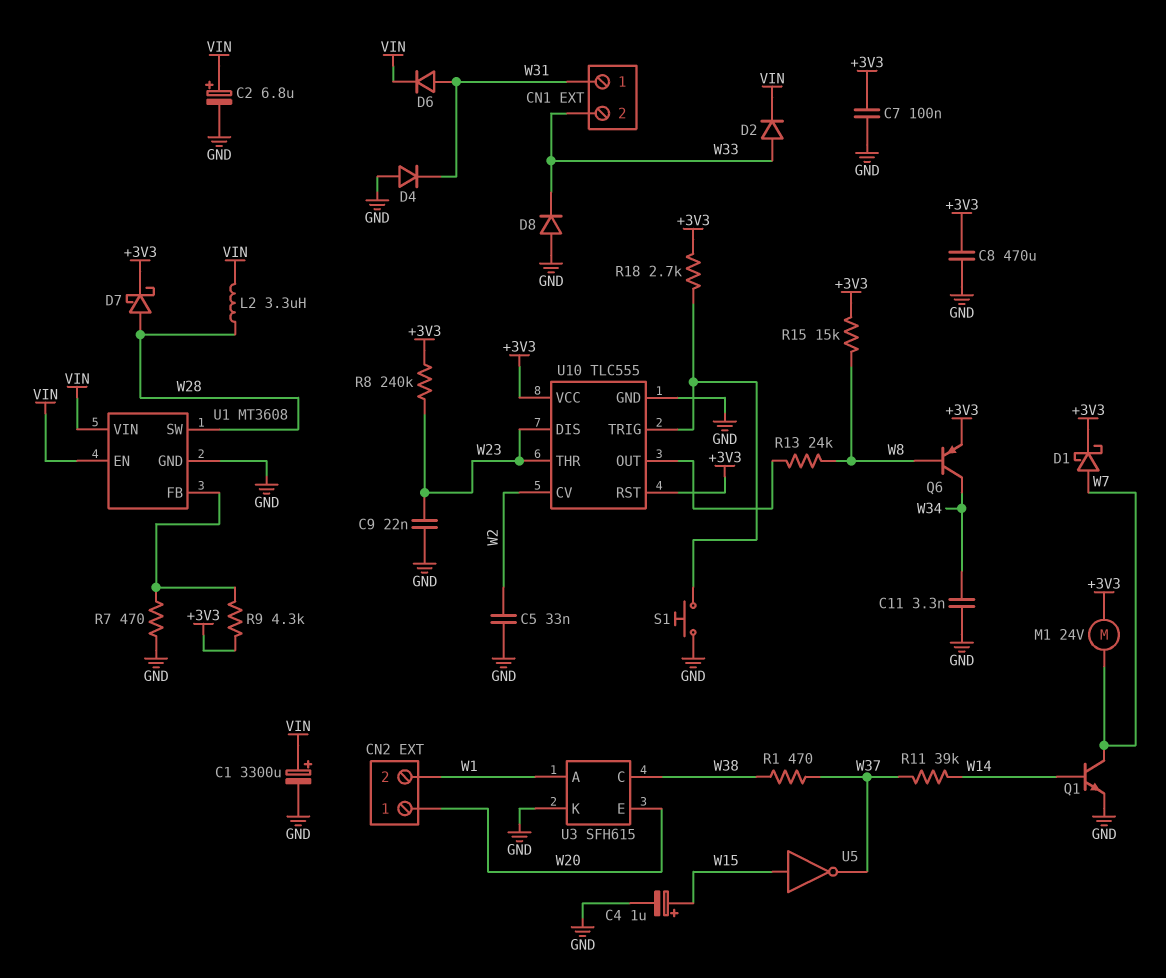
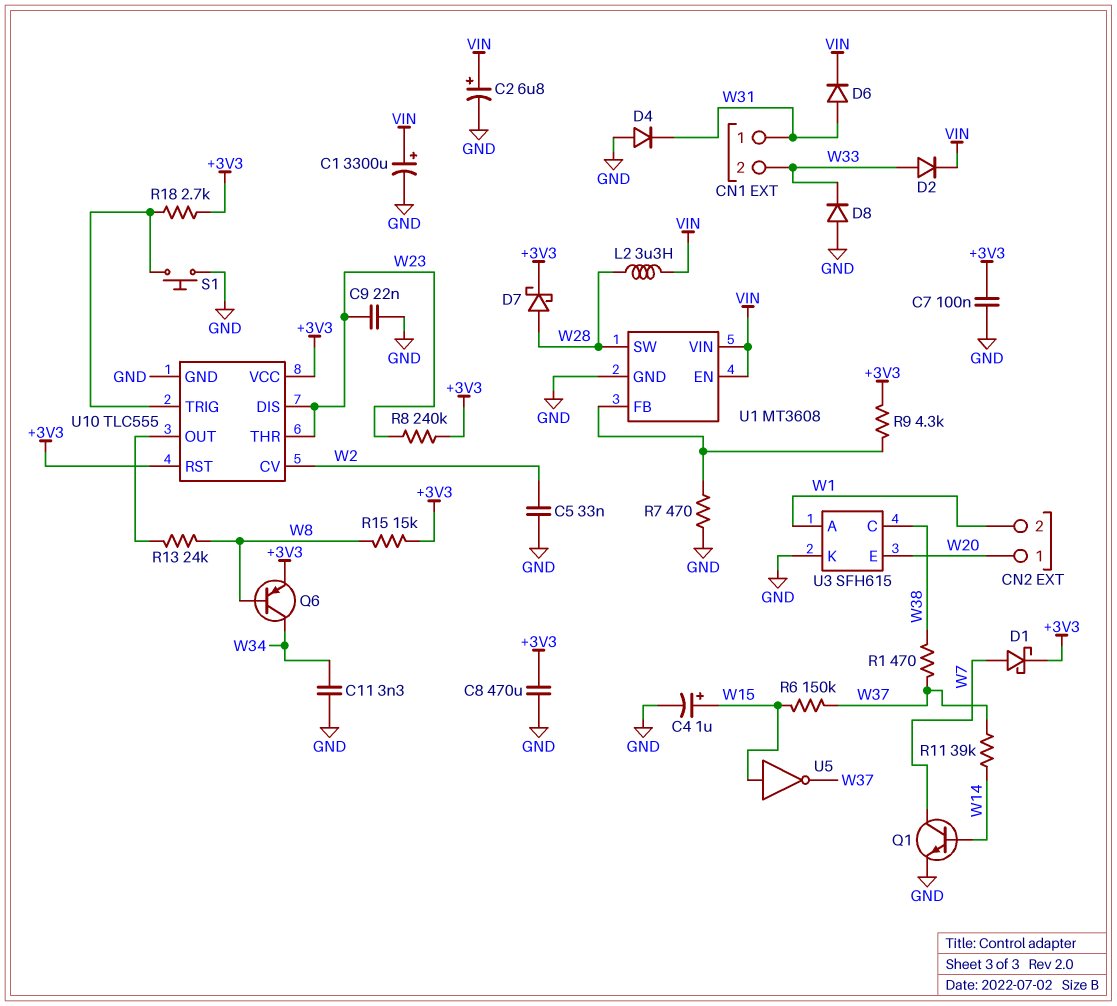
M1: motor 24V (+3V3, W7) -> none
R6: none -> 150k (W15, W37)

